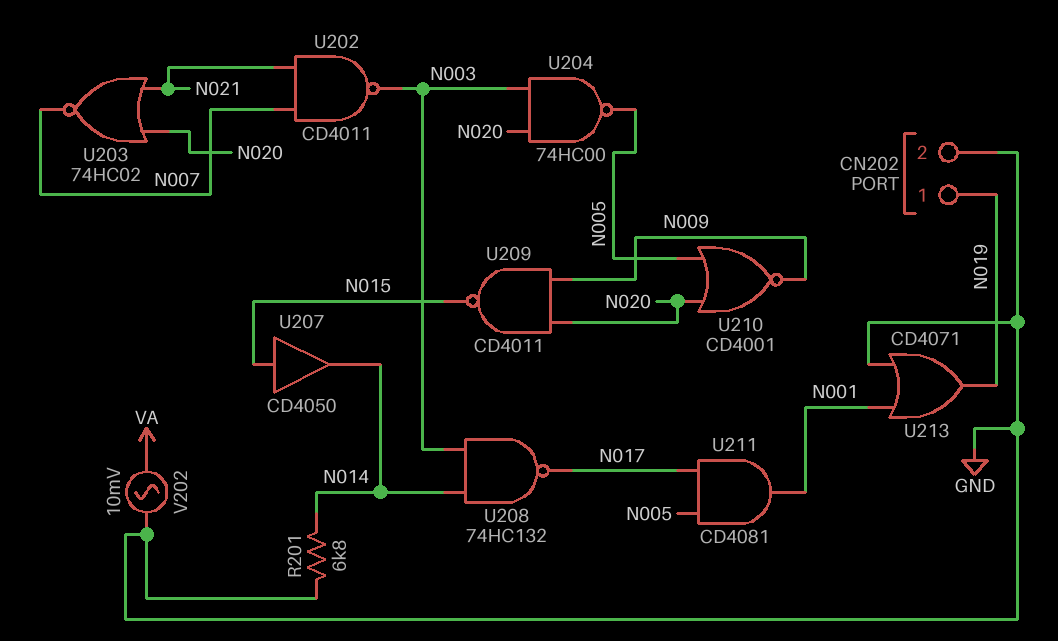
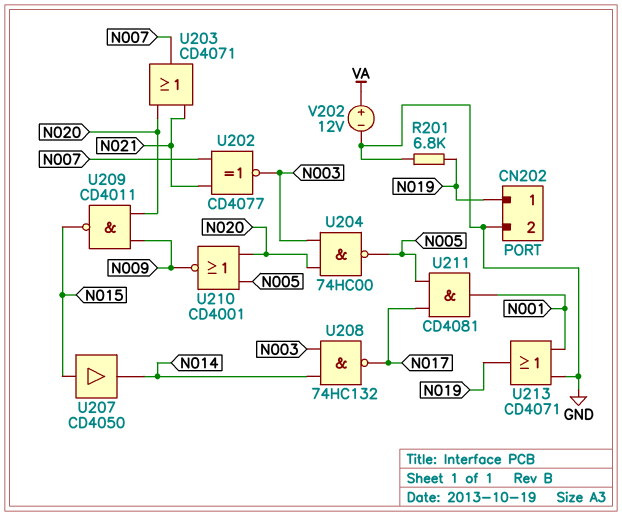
R201: 6.8k (GND, N014) -> 6.8k (GND, N019)
U202: NAND CD4011 (in N007, in N021, out N003) -> XNOR CD4077 (in N007, in N021, out N003)
U203: NOR 74HC02 (in N020, in N021, out N007) -> OR CD4071 (in N020, in N021, out N007)
V202: AC 10mV (GND, VA) -> 12V (plus VA, minus GND)

